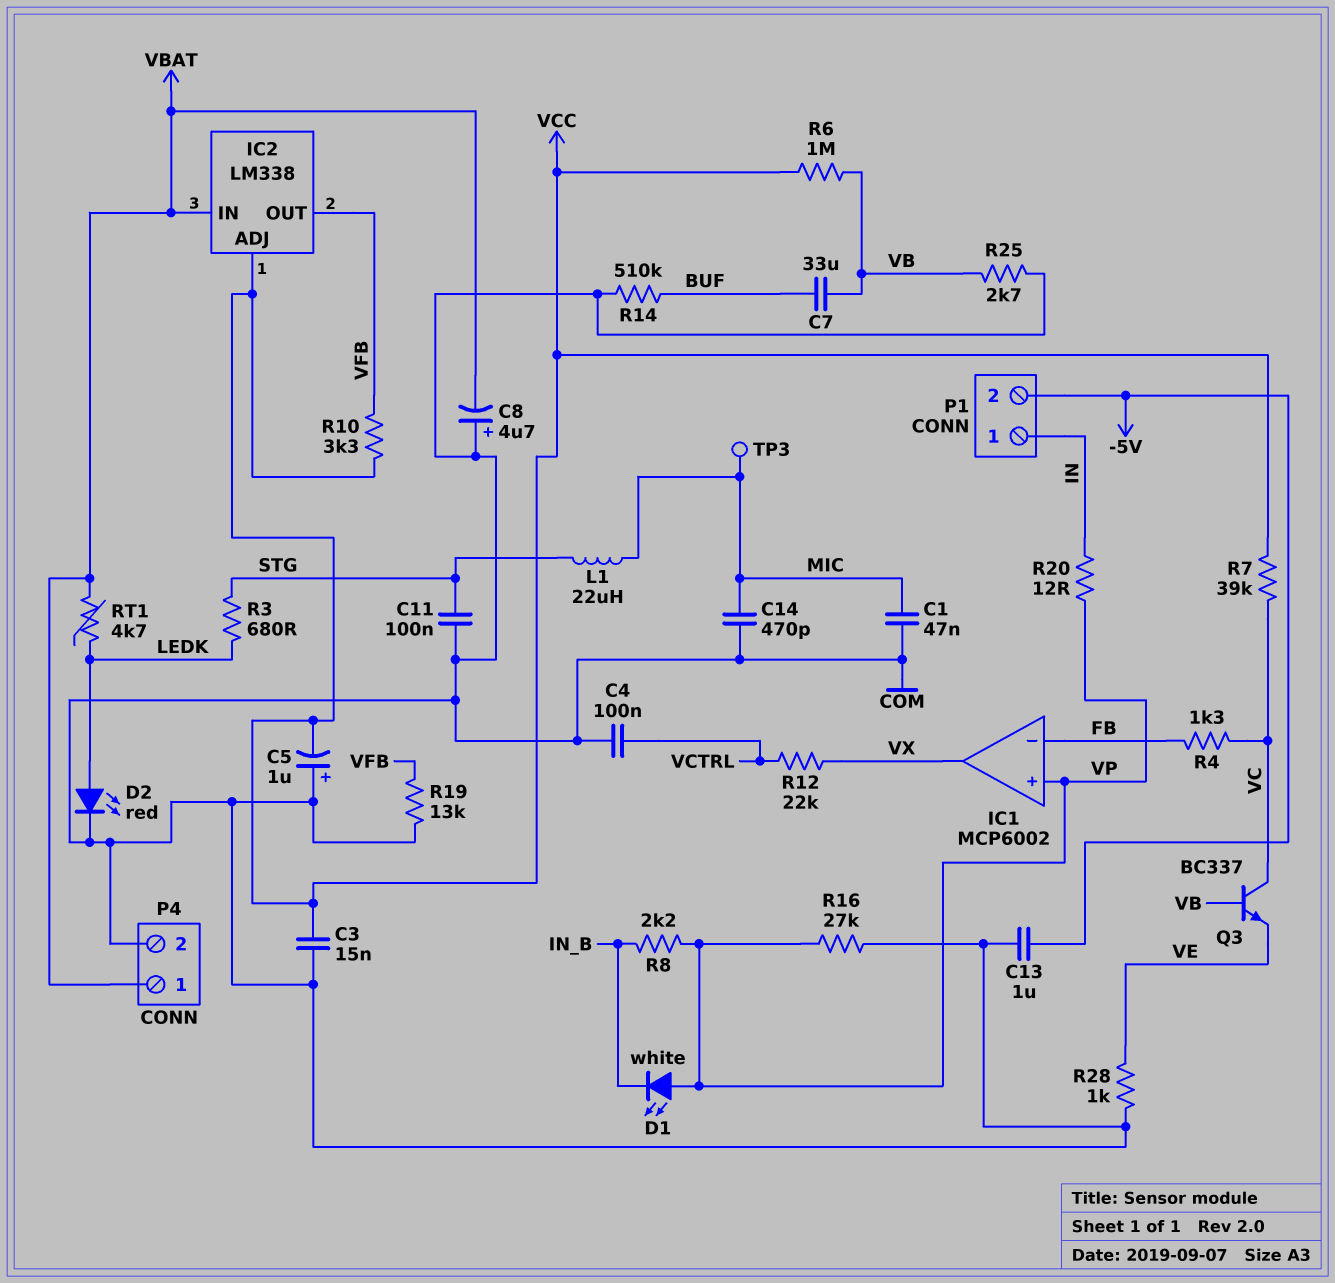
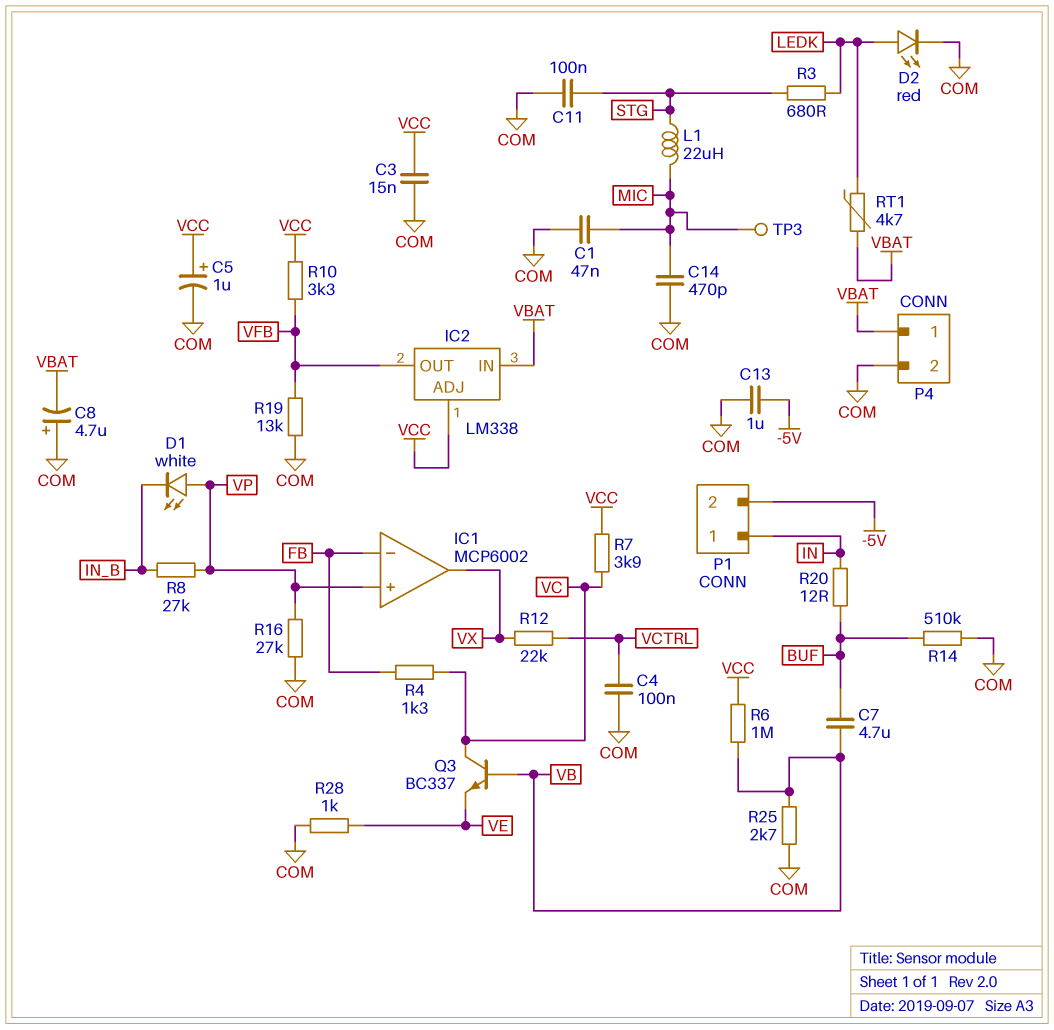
C5: 1uF (plus COM, minus VCC) -> 1uF (plus VCC, minus COM)
C7: 33uF (BUF, VB) -> 4.7uF (BUF, VB)
R7: 39k (VC, VCC) -> 3.9k (VC, VCC)
R8: 2.2k (IN_B, VP) -> 27k (IN_B, VP)
R20: 12 (IN, VP) -> 12 (BUF, IN)

